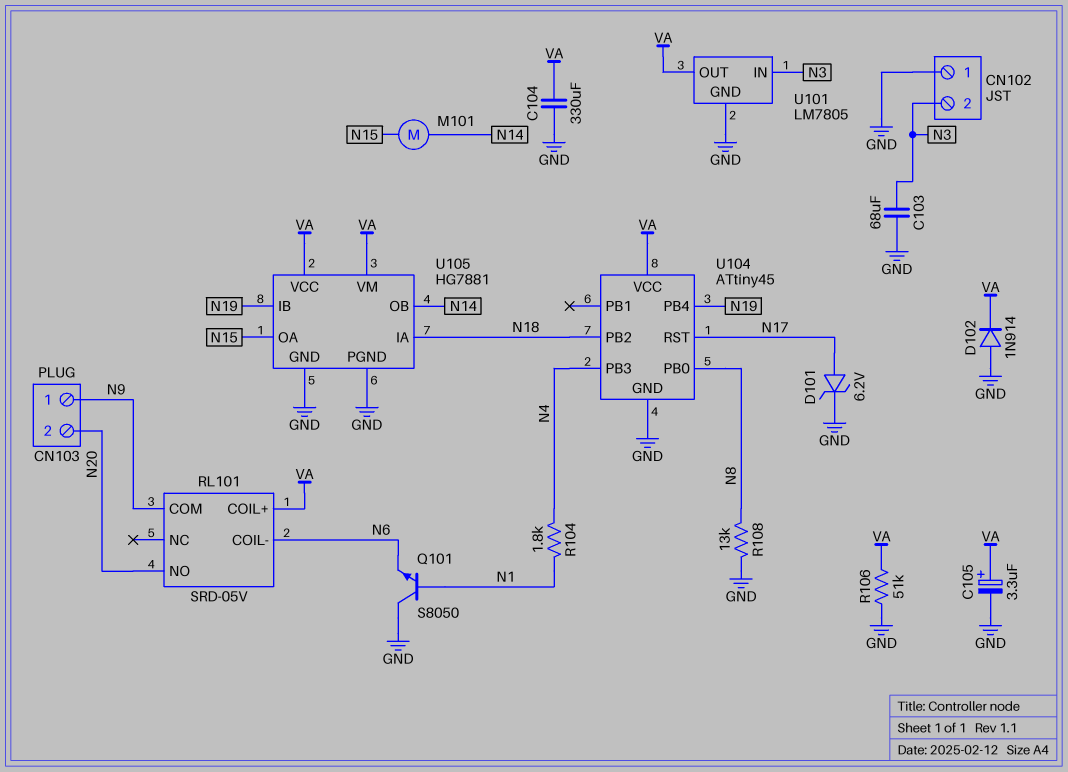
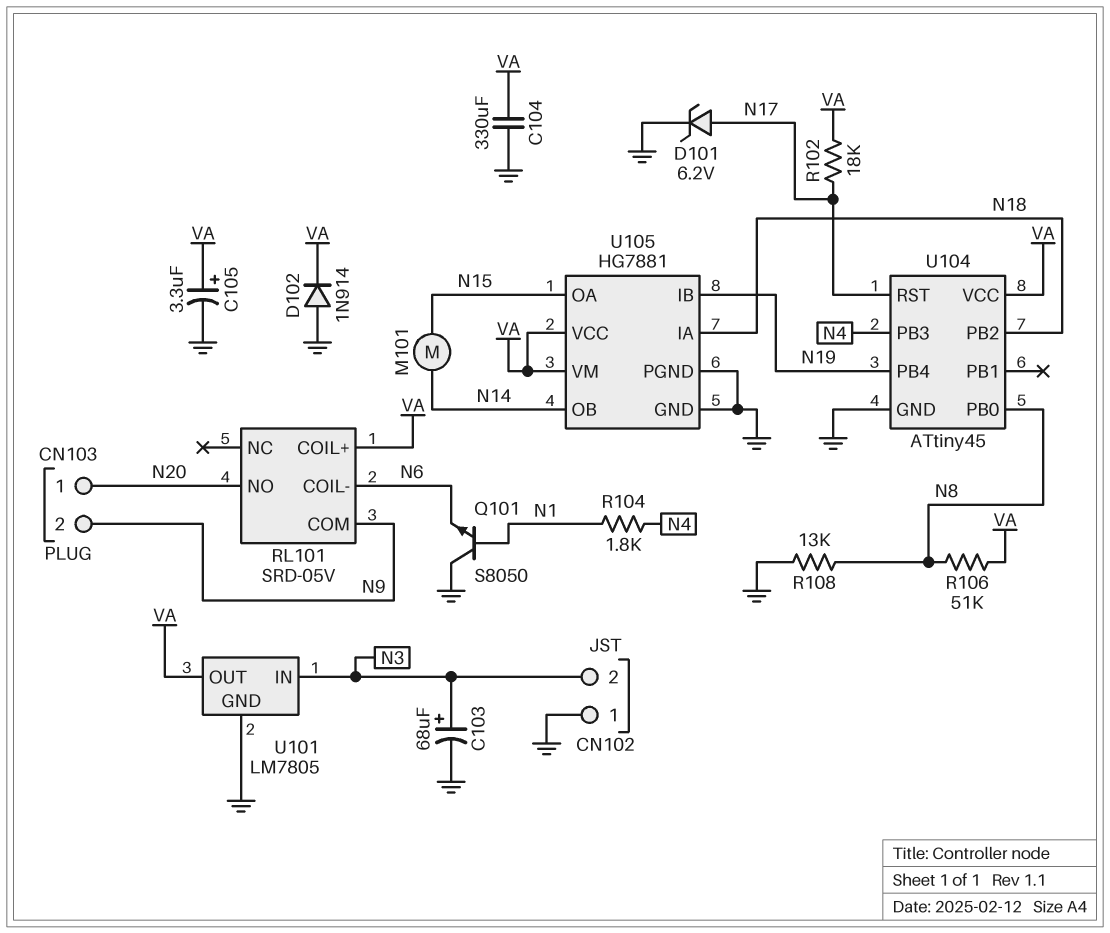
C103: 68uF (GND, N3) -> 68uF (plus N3, minus GND)
CN103 pin 1: N9 -> N20
CN103 pin 2: N20 -> N9
R102: none -> 18k (N17, VA)
R106: 51k (GND, VA) -> 51k (N8, VA)

